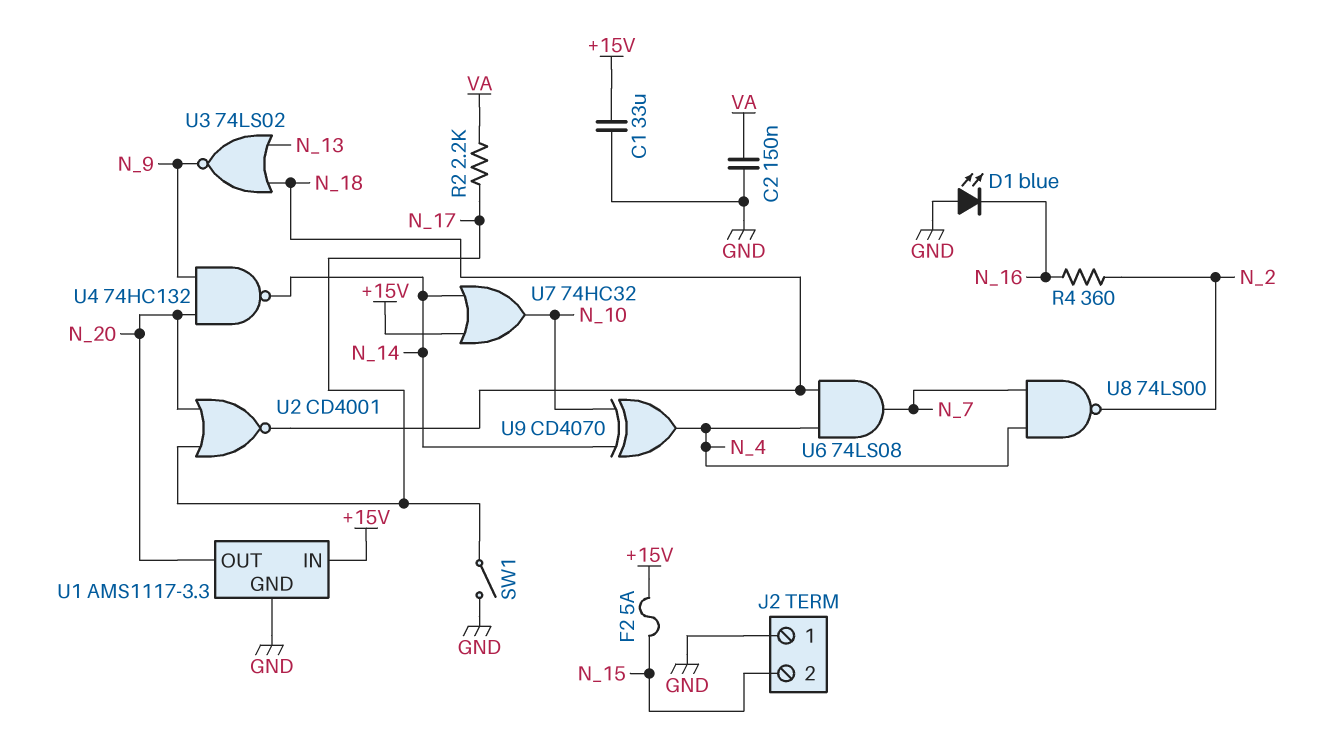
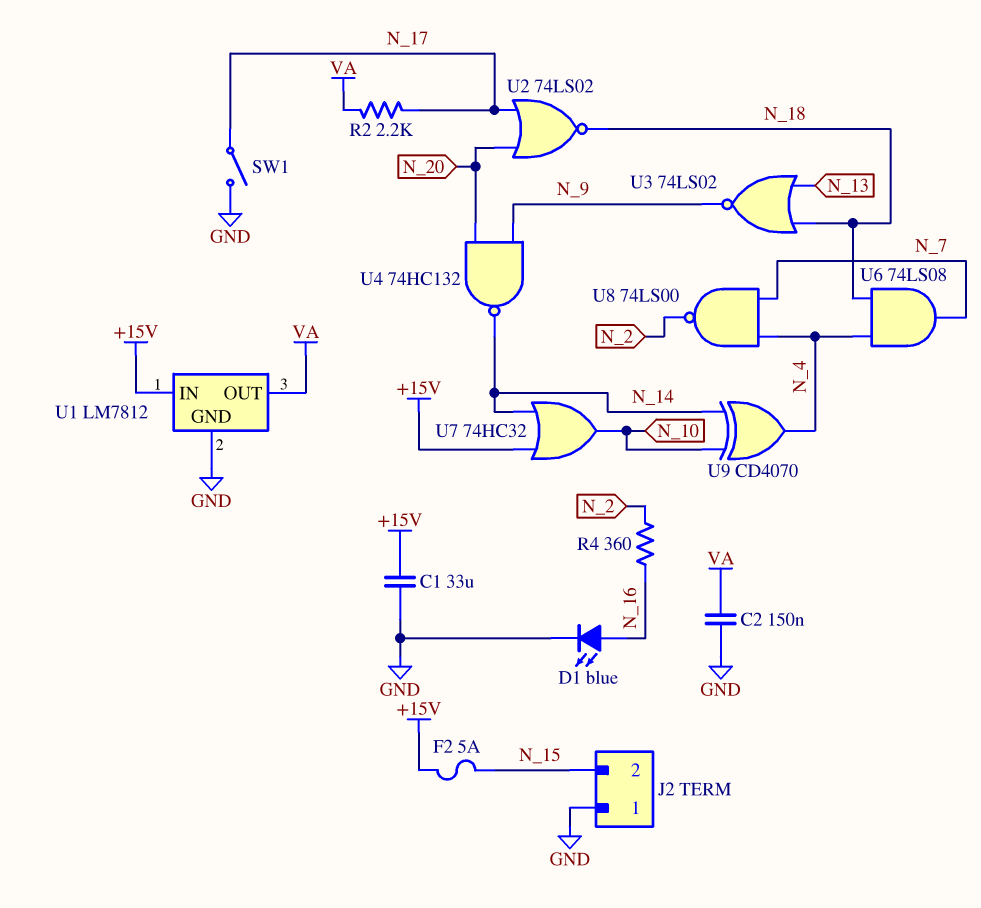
D1: LED blue (A GND, K N_16) -> LED blue (A N_16, K GND)
U1: AMS1117-3.3 -> LM7812
U1 pin OUT: N_20 -> VA
U2: NOR CD4001 (in N_17, in N_20, out N_18) -> NOR 74LS02 (in N_17, in N_20, out N_18)

